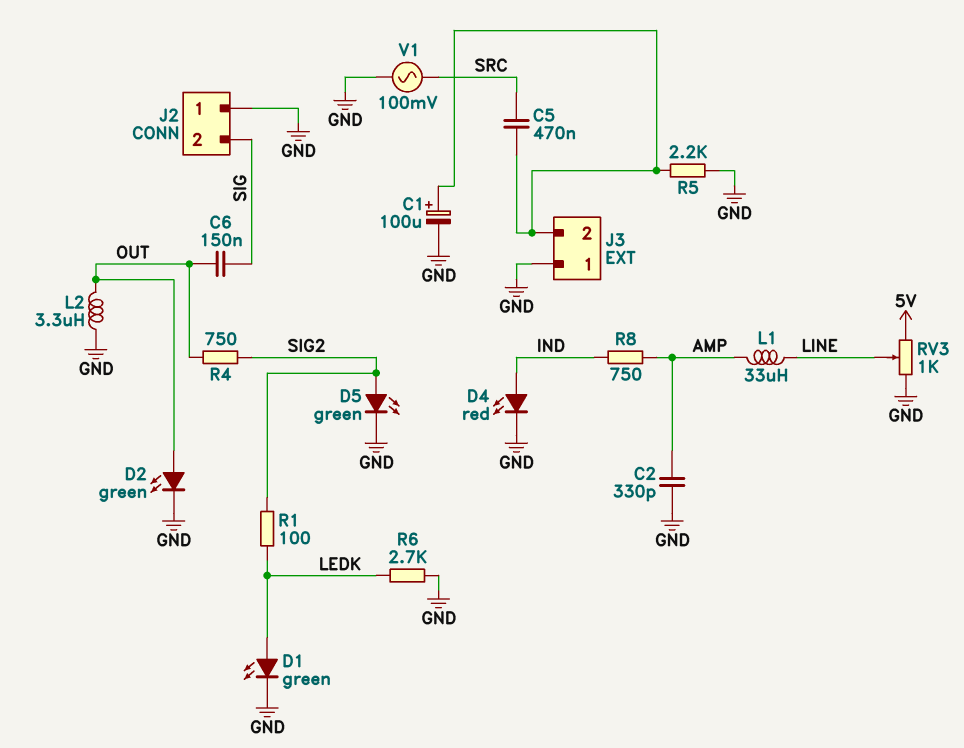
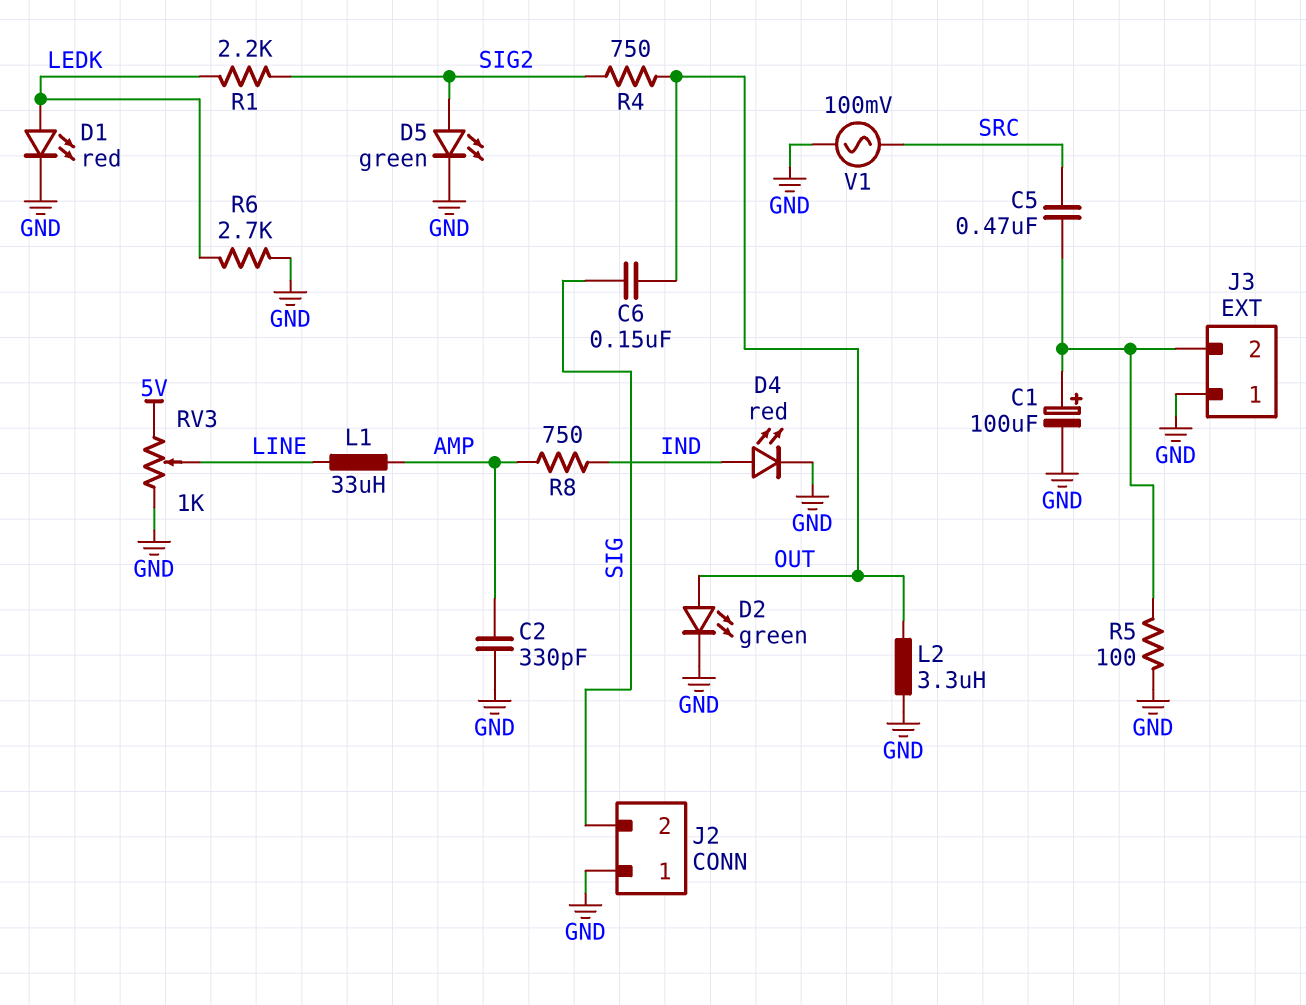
D1: LED green (A LEDK, K GND) -> LED red (A LEDK, K GND)
R1: 100 (LEDK, SIG2) -> 2.2k (LEDK, SIG2)
R5: 2.2k (GND, J3/2) -> 100 (GND, J3/2)

